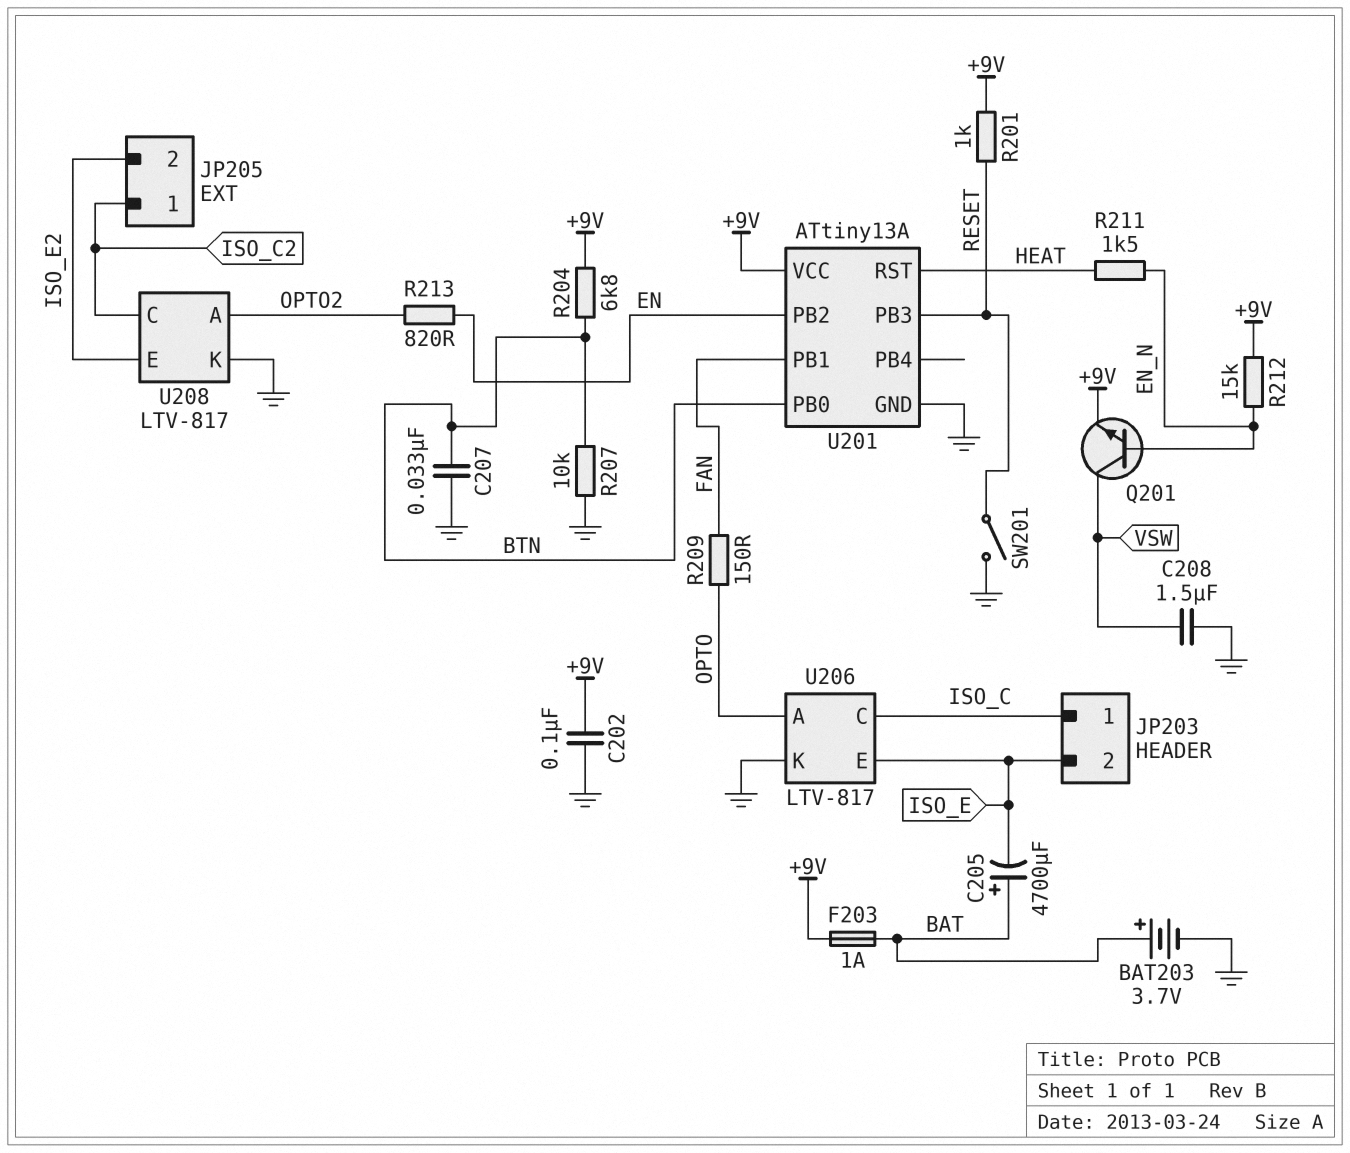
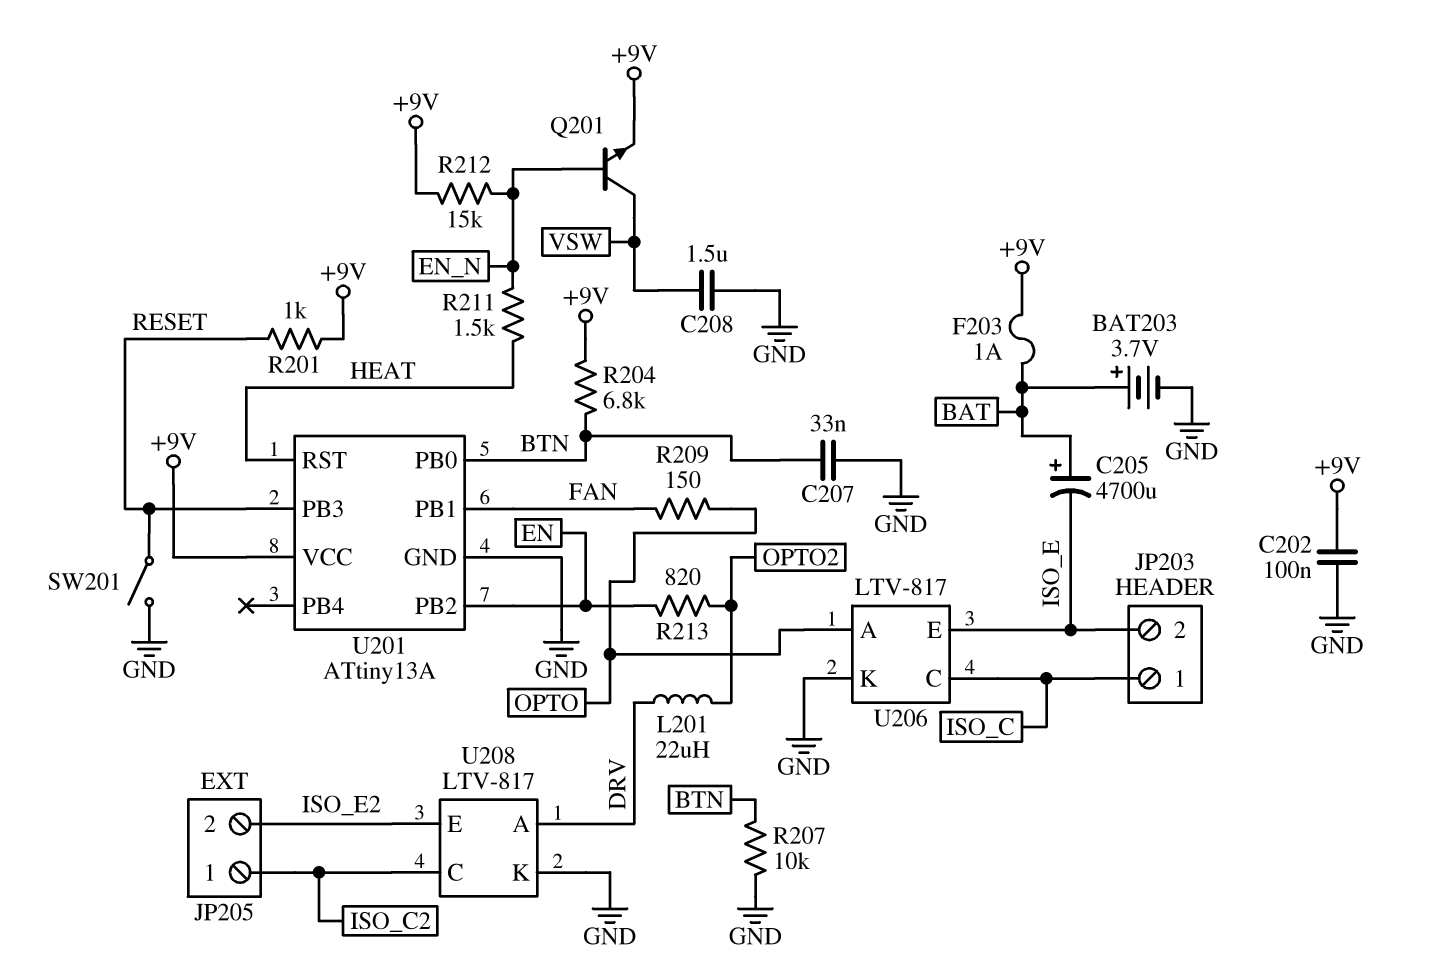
L201: none -> 22uH (DRV, OPTO2)
U208 pin A: OPTO2 -> DRV

